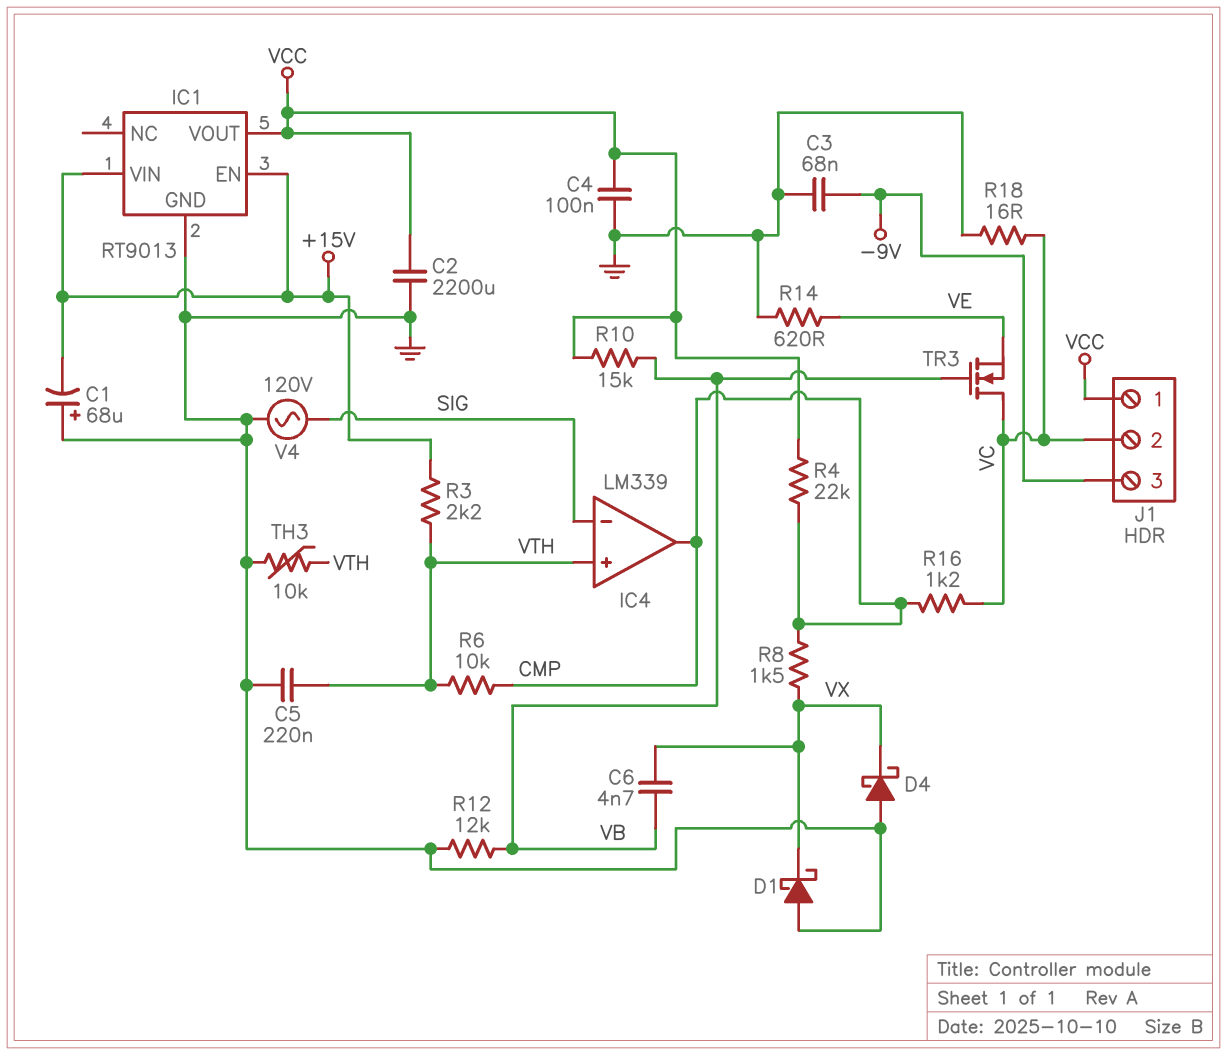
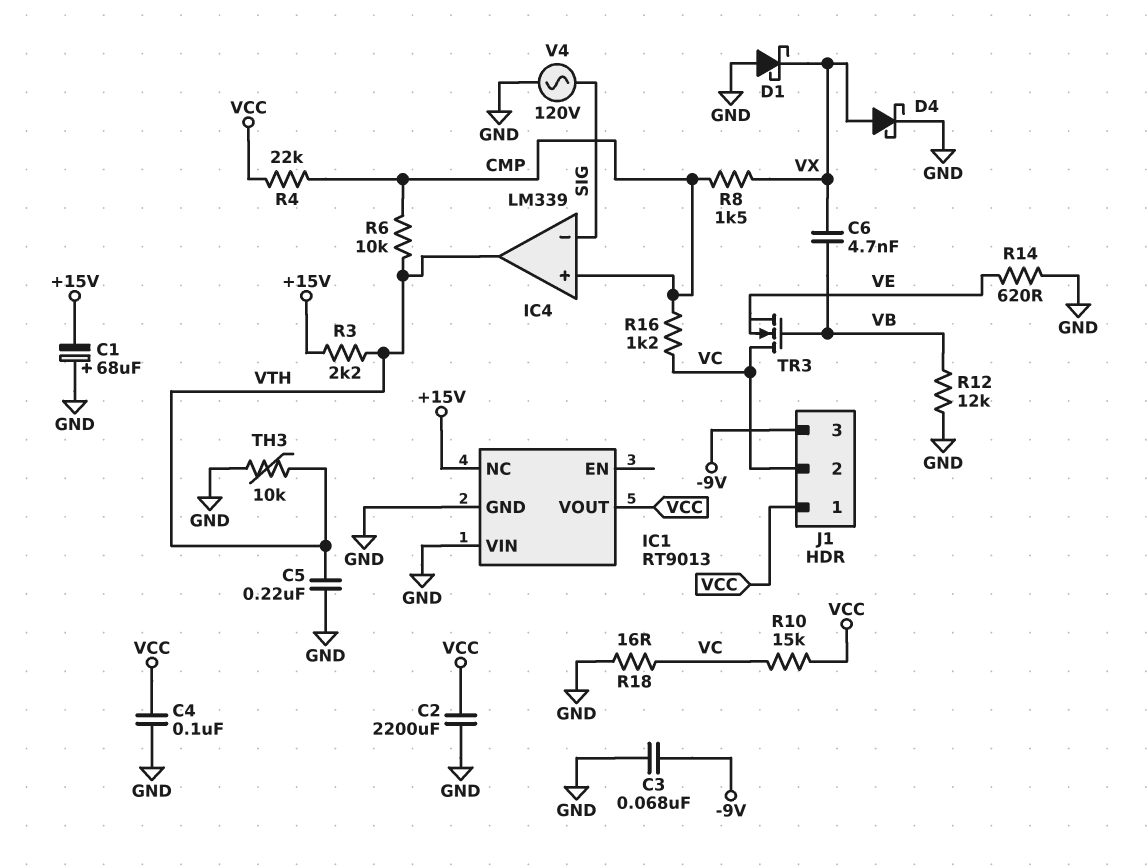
D4: schottky (A GND, K VX) -> schottky (A VX, K GND)
IC1 pin EN: +15V -> none
IC1 pin NC: none -> +15V
IC1 pin VIN: +15V -> GND
IC4 pin in+: VTH -> CMP
IC4 pin out: CMP -> VTH
R10: 15k (VB, VCC) -> 15k (VC, VCC)

